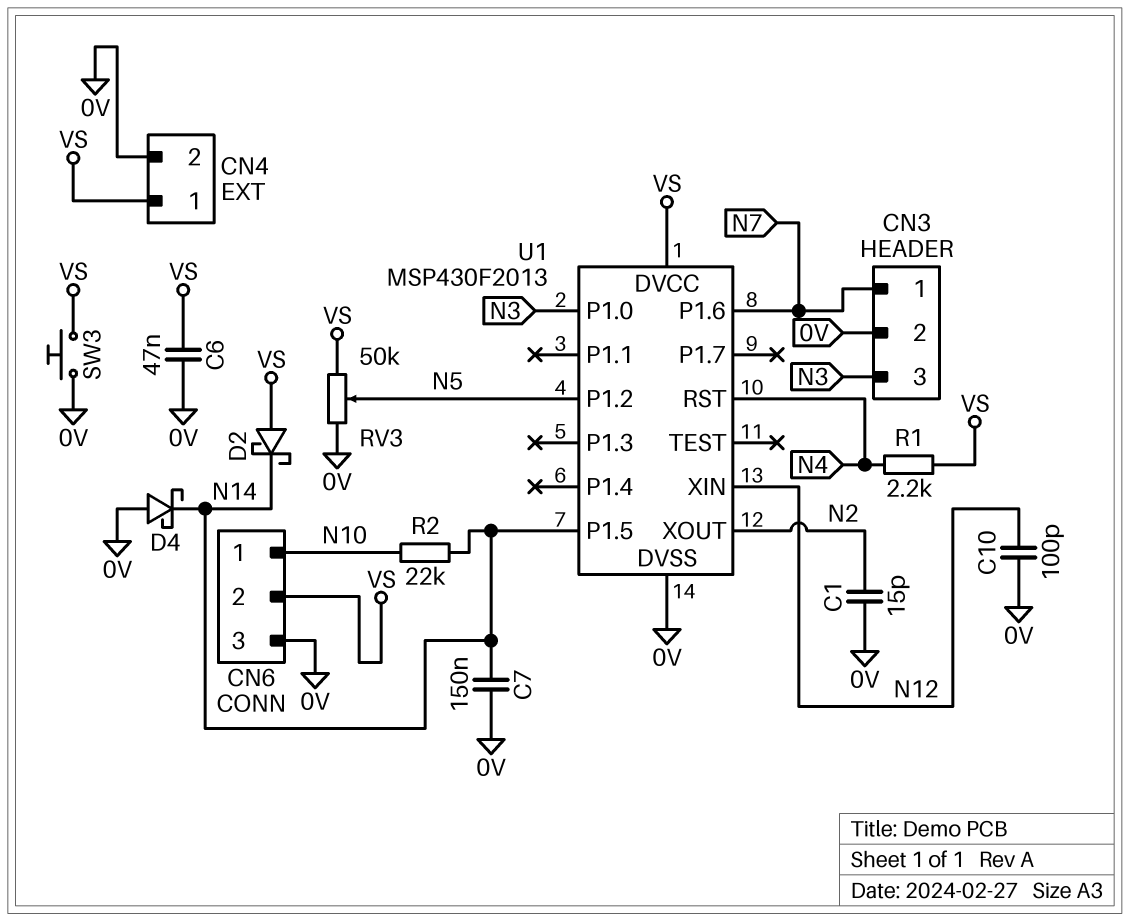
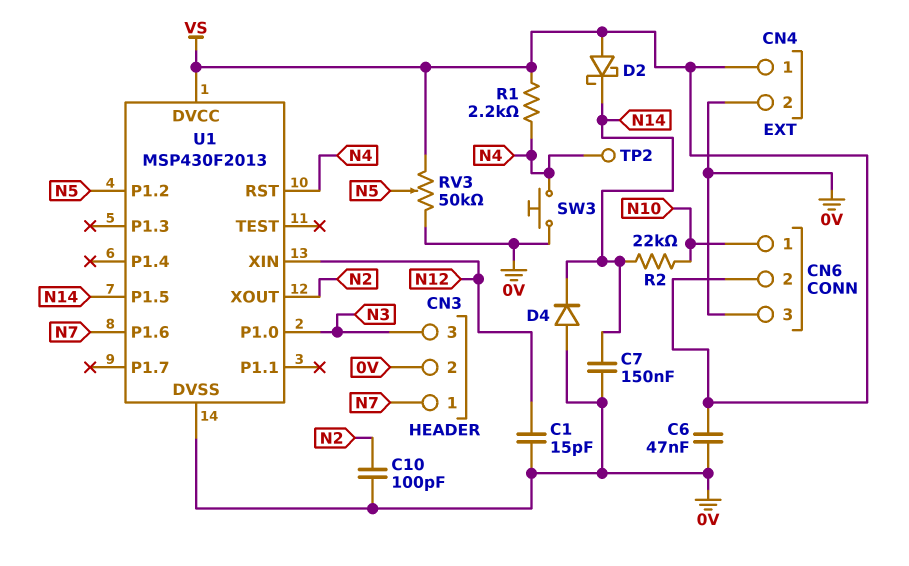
C1: 15pF (0V, N2) -> 15pF (0V, N12)
C10: 100pF (0V, N12) -> 100pF (0V, N2)
D4: schottky (A 0V, K N14) -> diode (A 0V, K N14)
SW3: button (0V, VS) -> button (0V, N4)
TP2: none -> test point (N4)

